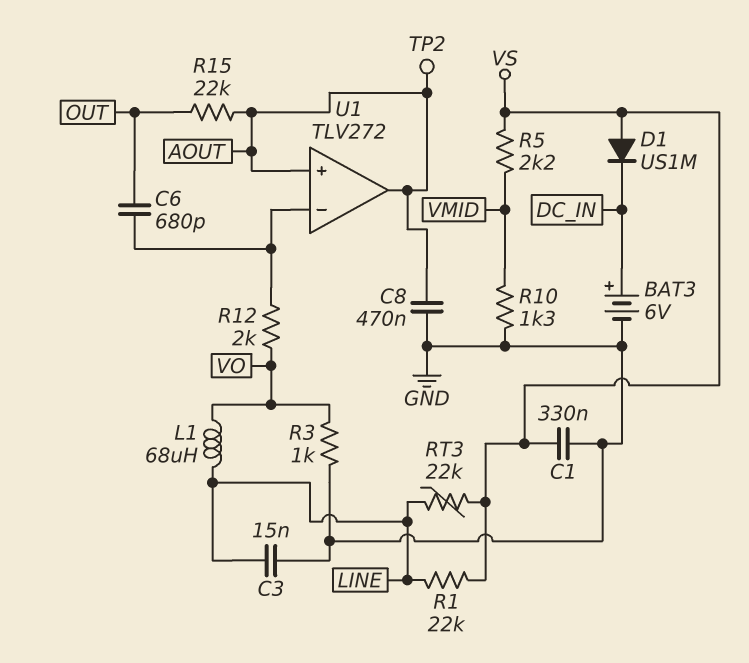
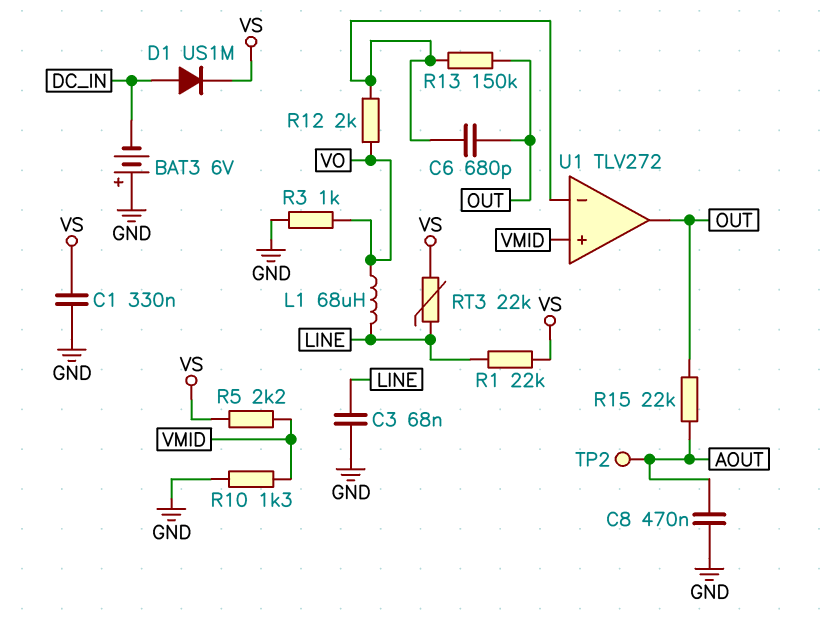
BAT3: 6V (plus DC_IN, minus GND) -> 6V (plus GND, minus DC_IN)
C3: 15nF (GND, LINE) -> 68nF (GND, LINE)
D1: diode US1M (A VS, K DC_IN) -> diode US1M (A DC_IN, K VS)
R13: none -> 150k (OUT, U1/in-)
U1 pin in+: AOUT -> VMID
U1 pin out: AOUT -> OUT

